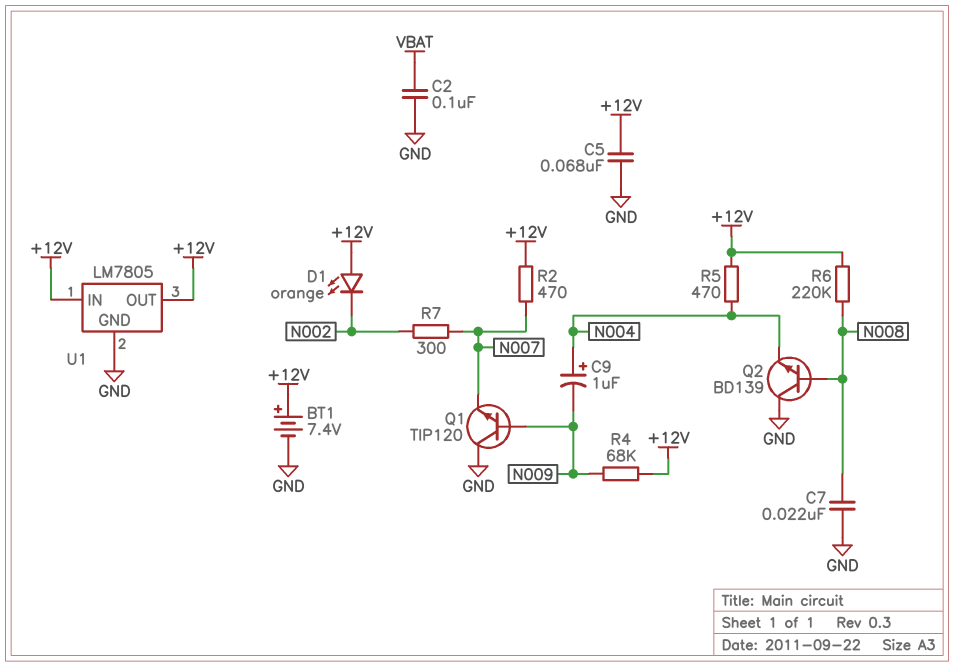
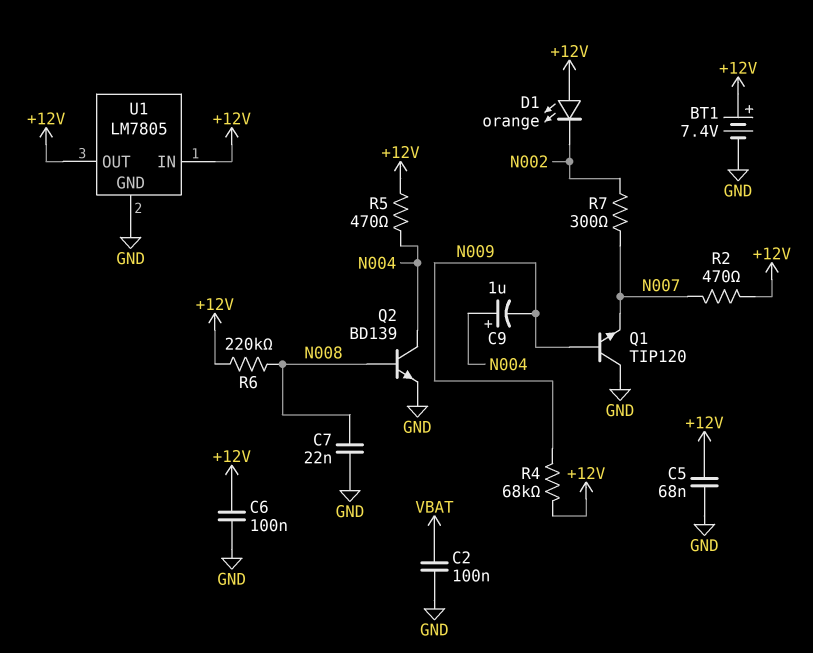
C6: none -> 100nF (+12V, GND)
Q2: NPN BD139 (B N008, C GND, E N004) -> NPN BD139 (B N008, C N004, E GND)

